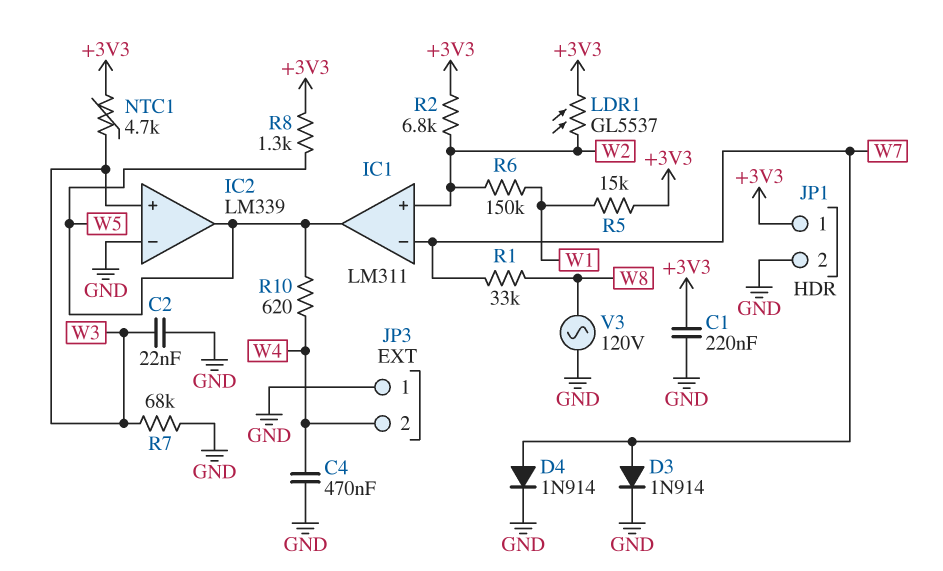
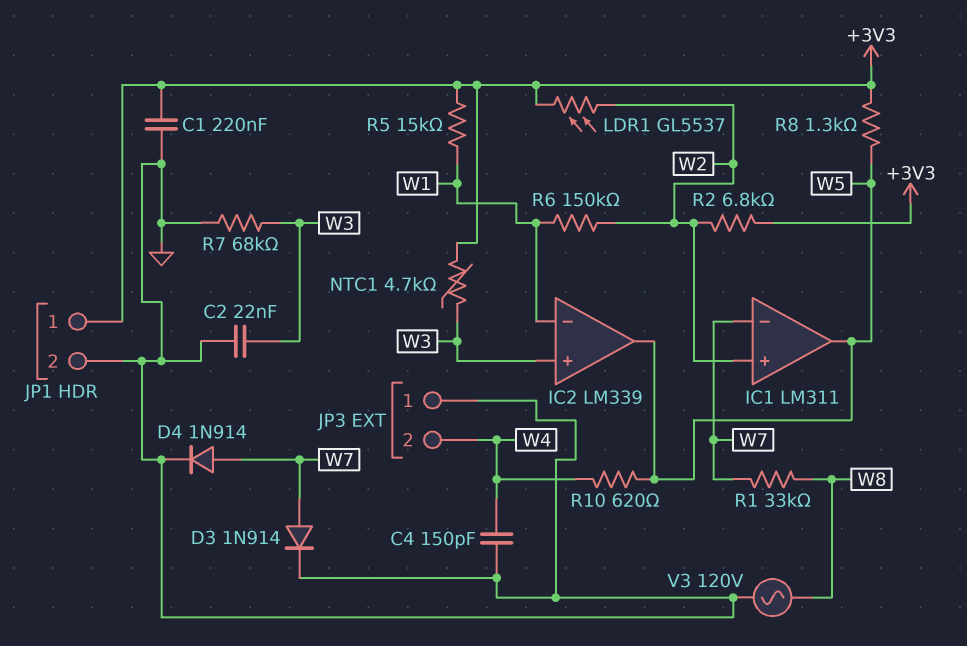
C4: 470nF (GND, W4) -> 150pF (GND, W4)
IC2 pin in-: GND -> W1

